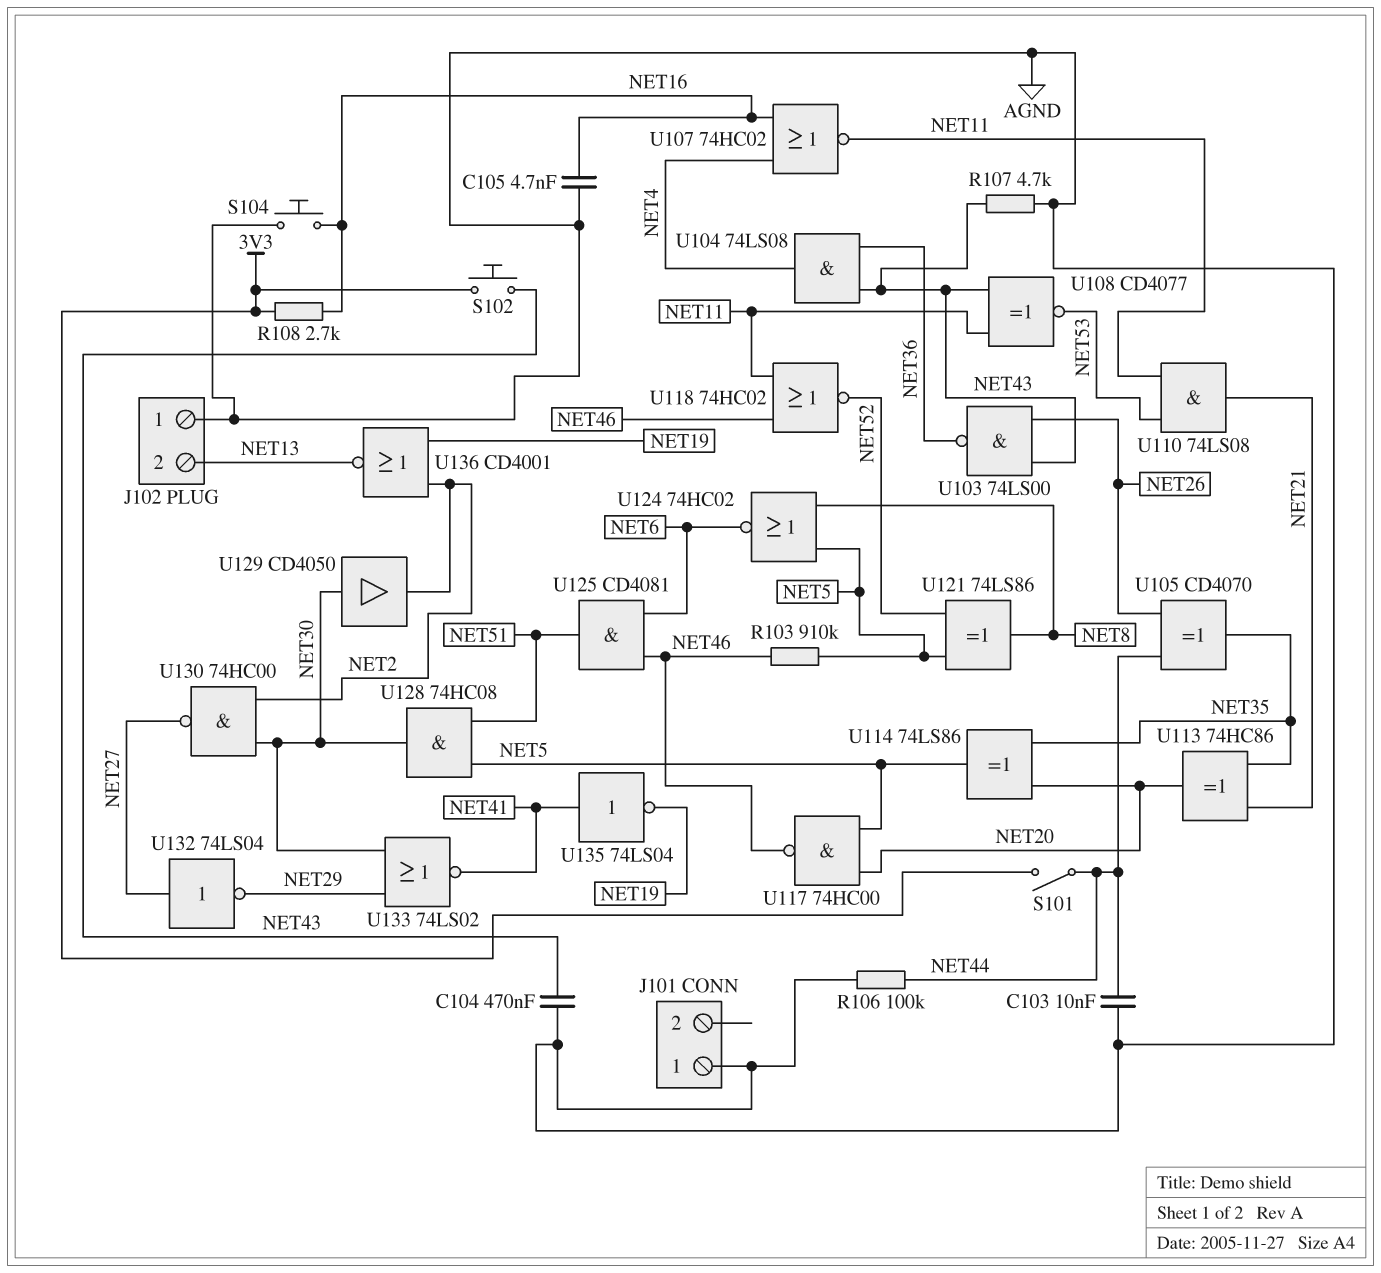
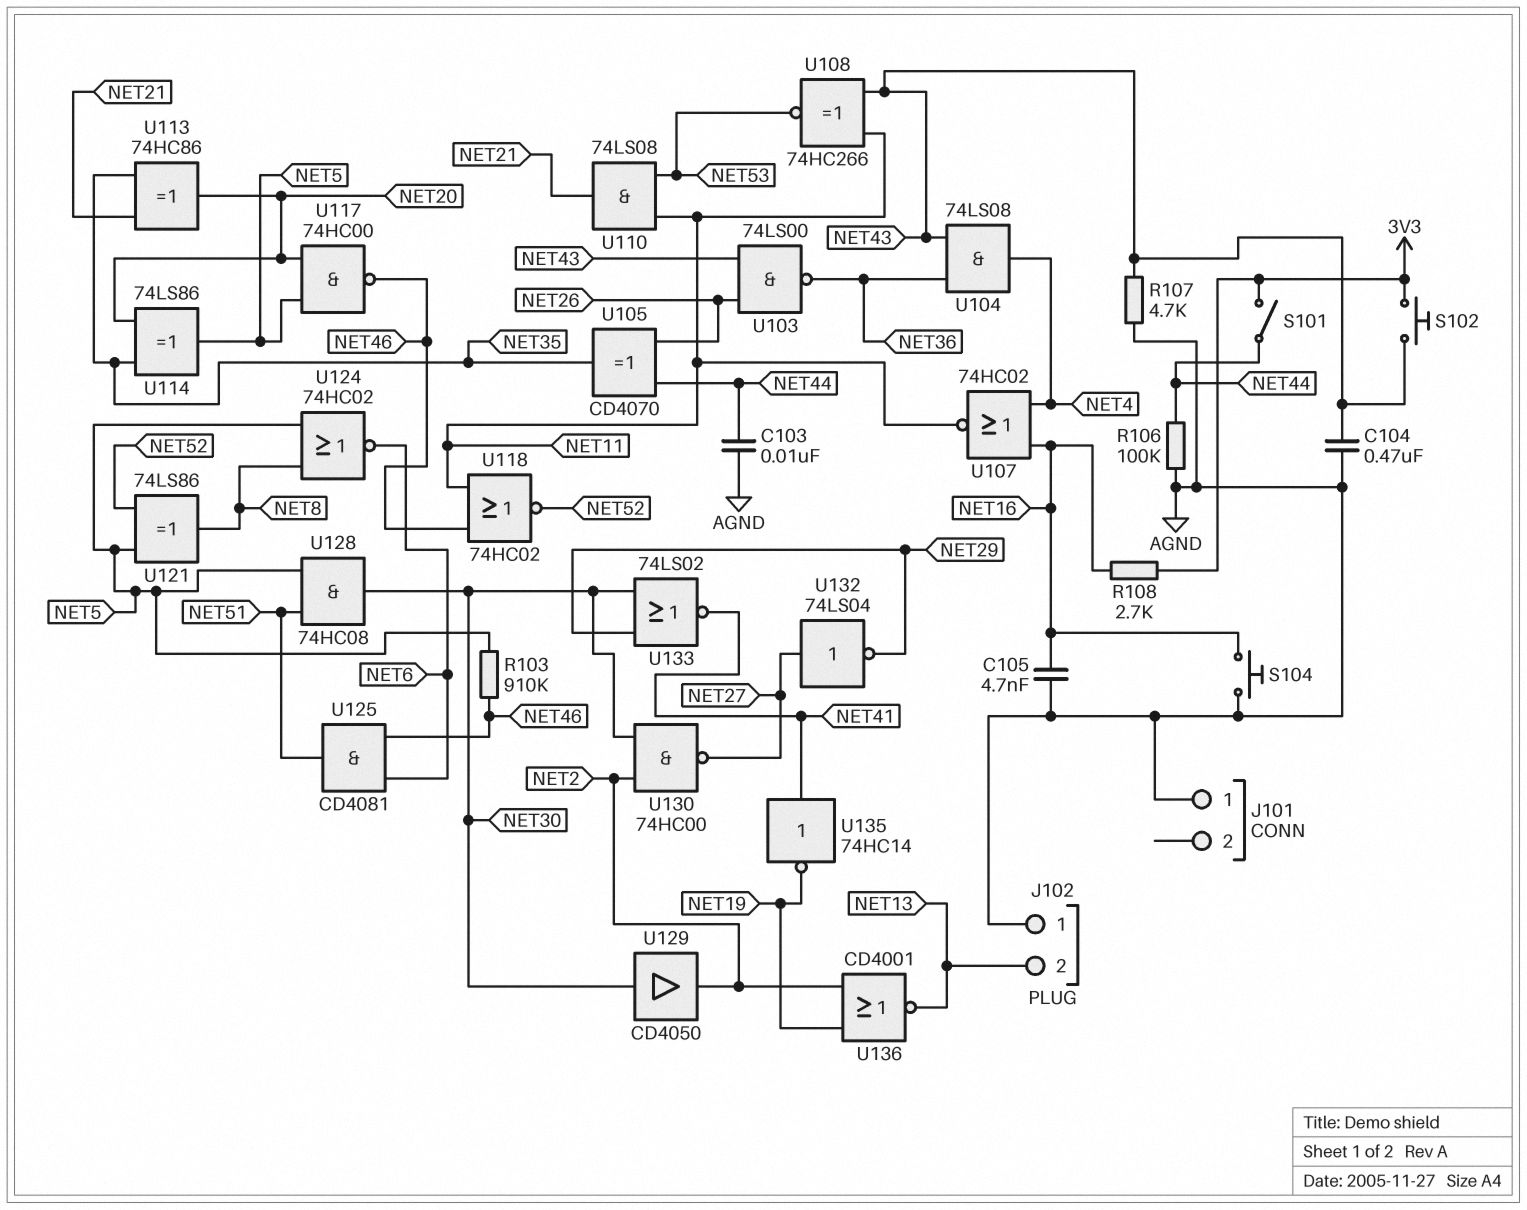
U108: XNOR CD4077 (in NET11, in NET43, out NET53) -> XNOR 74HC266 (in NET11, in NET43, out NET53)
U135: NOT 74LS04 (in NET41, out NET19) -> NOT 74HC14 (in NET41, out NET19)

